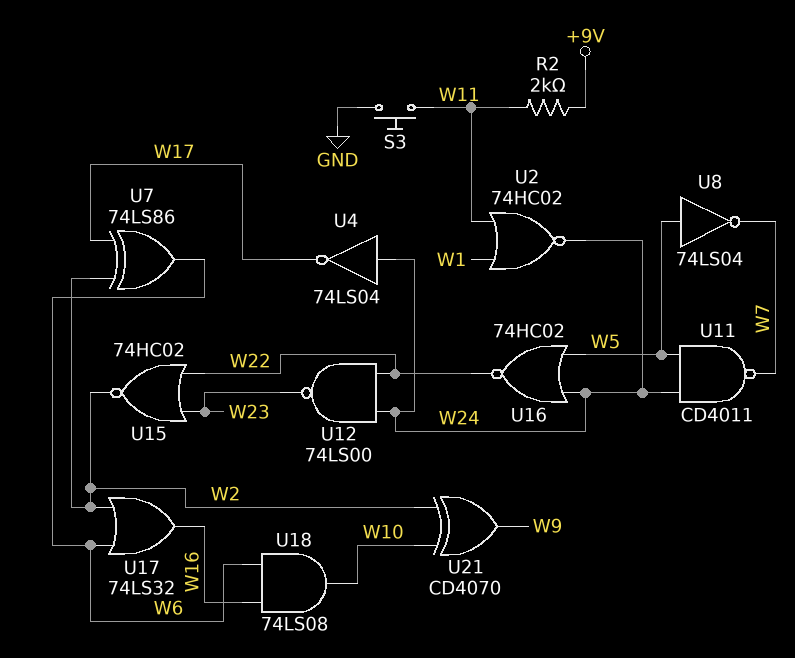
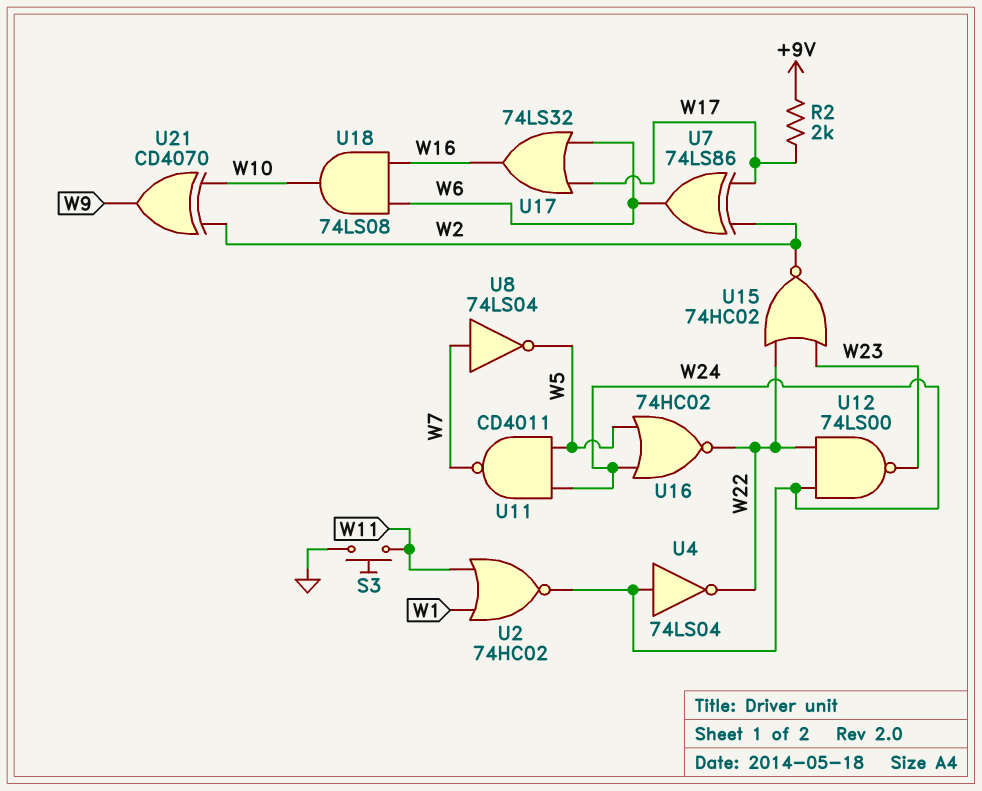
R2: 2k (+9V, W11) -> 2k (+9V, W17)
U4: NOT 74LS04 (in W24, out W17) -> NOT 74LS04 (in W24, out W22)
U8: NOT 74LS04 (in W5, out W7) -> NOT 74LS04 (in W7, out W5)
U17: OR 74LS32 (in W2, in W6, out W16) -> OR 74LS32 (in W6, in W17, out W16)

